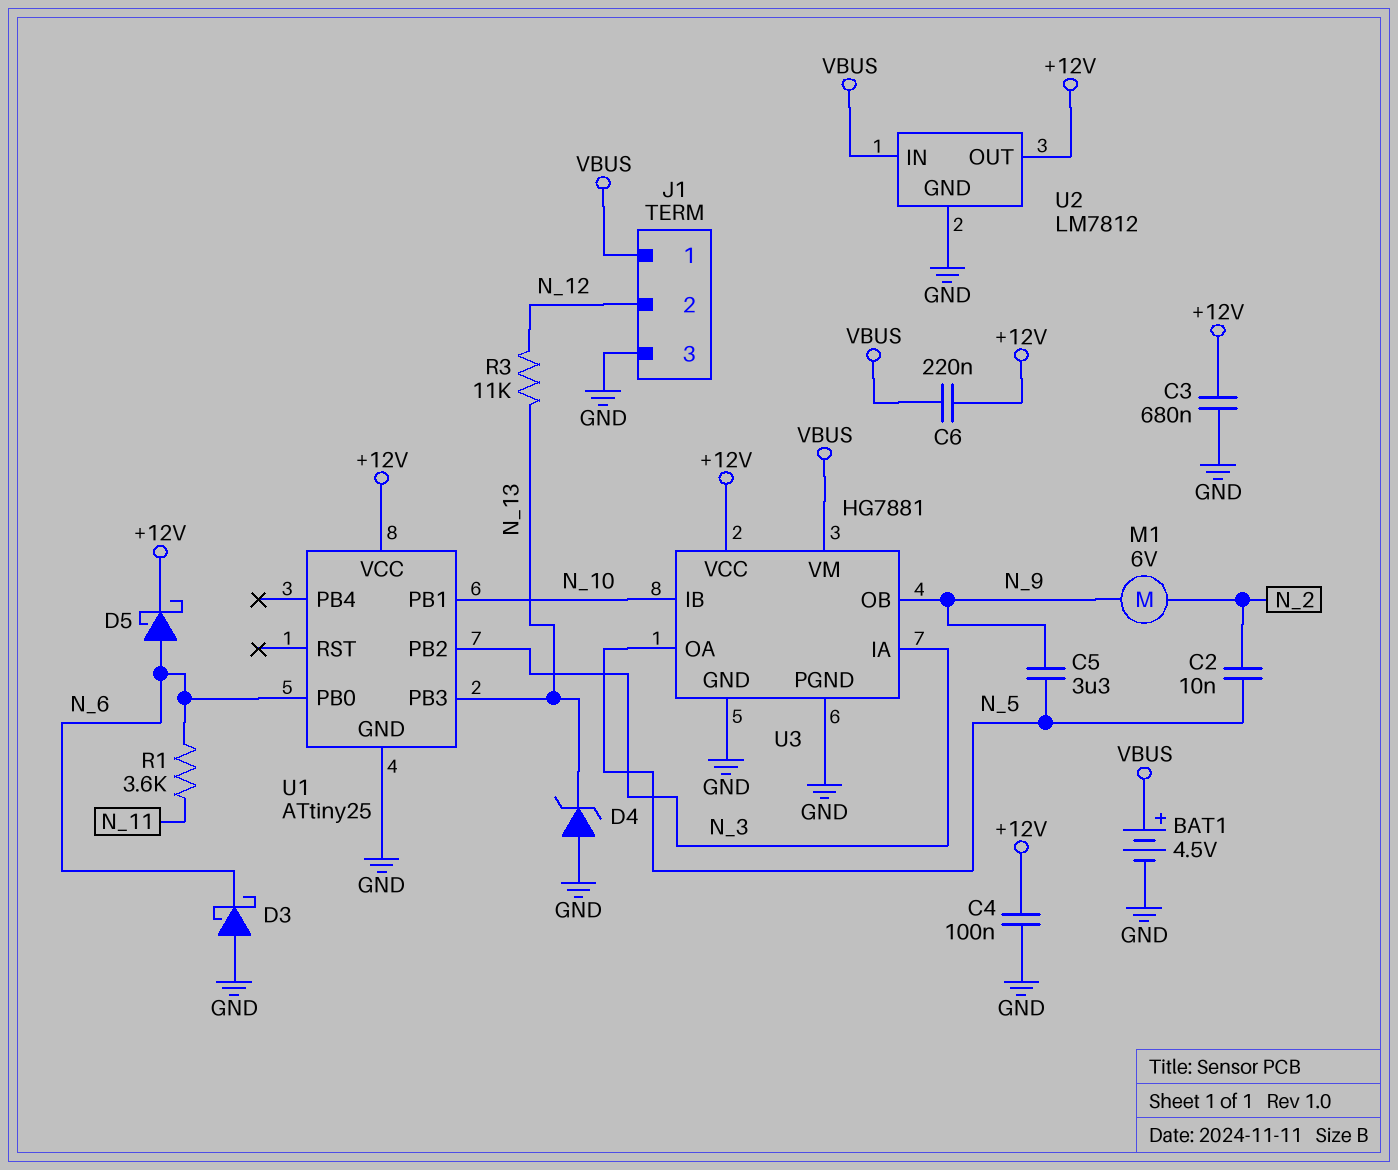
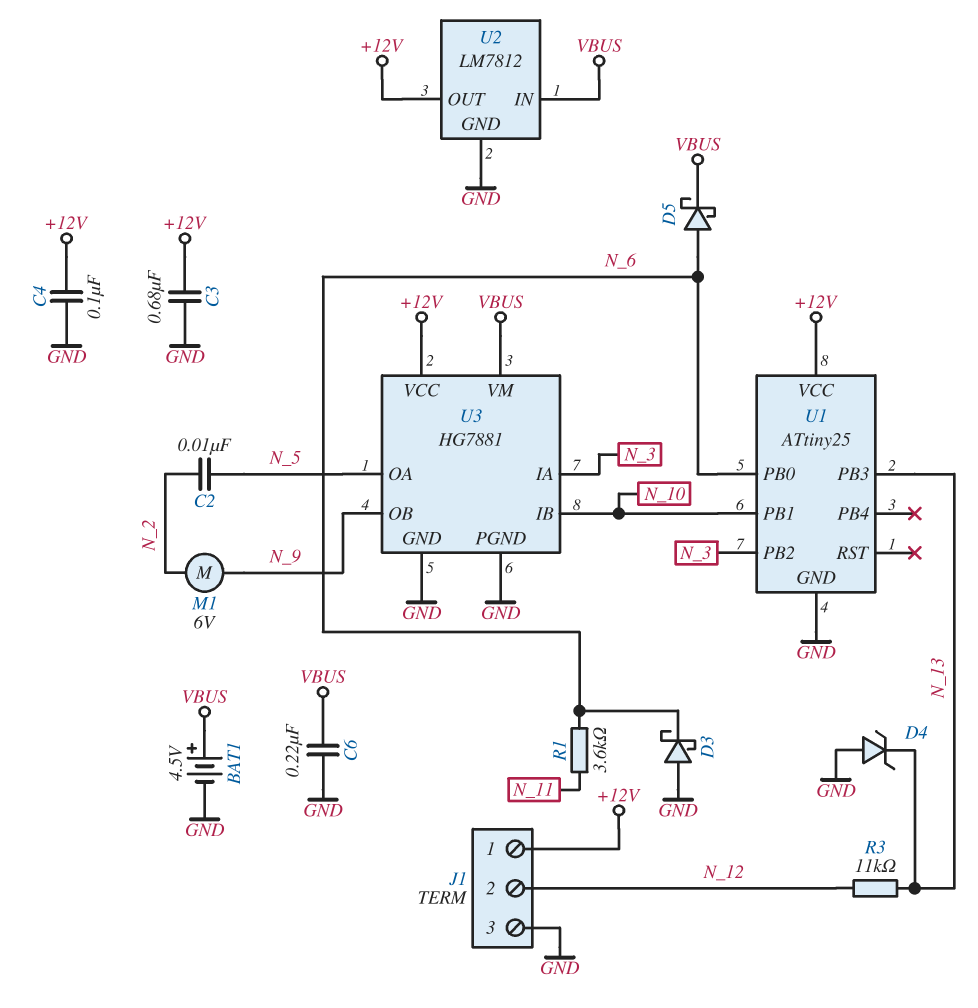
C5: 3.3uF (N_5, N_9) -> none
C6: 220nF (+12V, VBUS) -> 220nF (GND, VBUS)
D5: schottky (A N_6, K +12V) -> schottky (A N_6, K VBUS)
J1 pin 1: VBUS -> +12V

